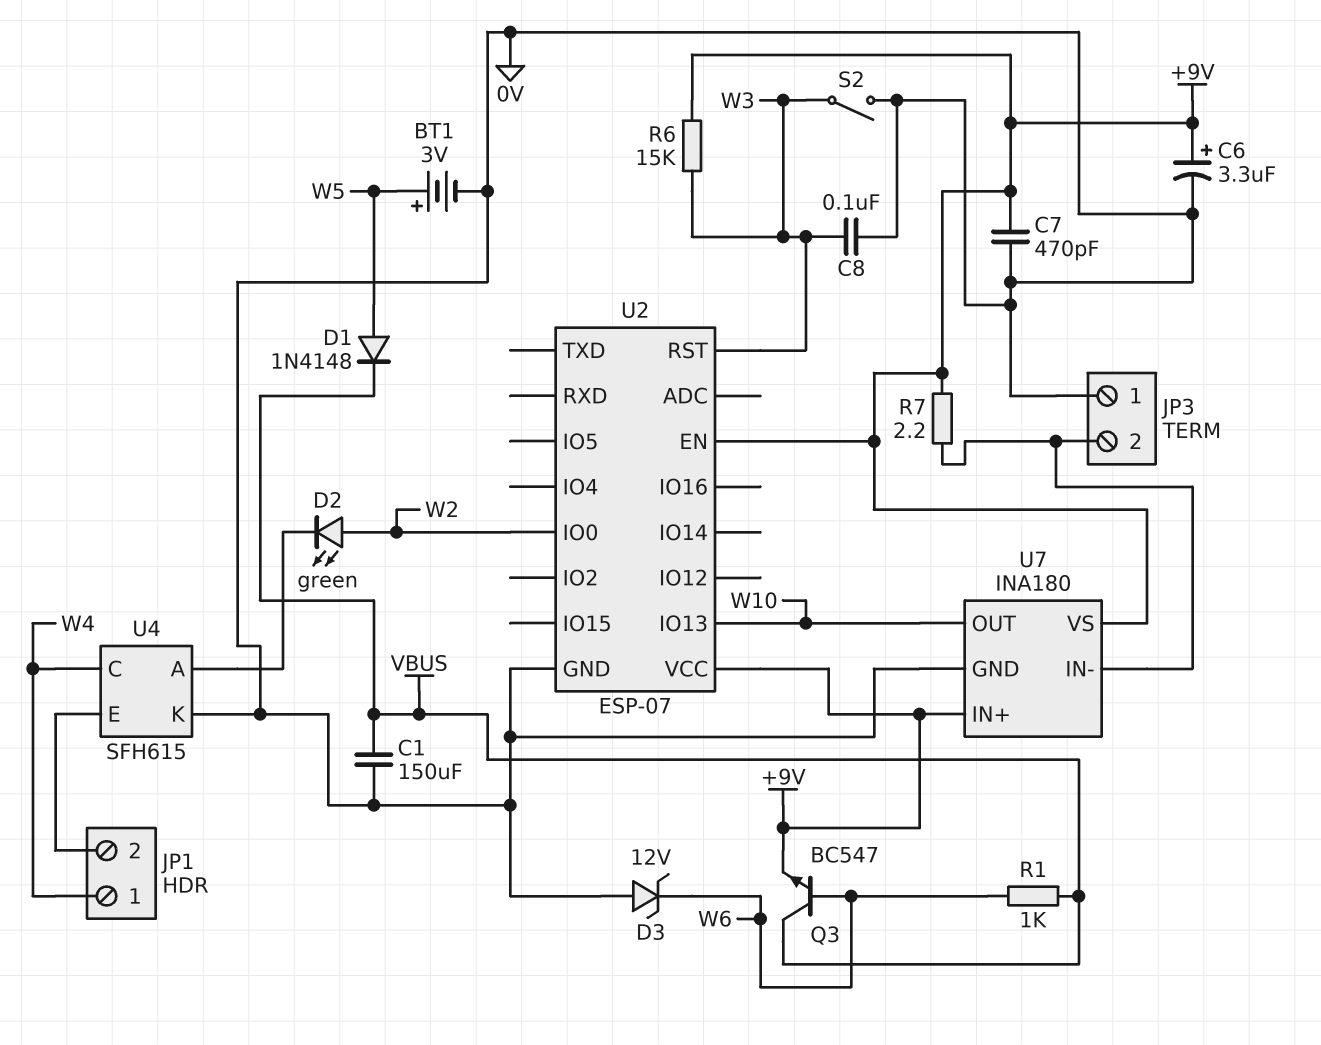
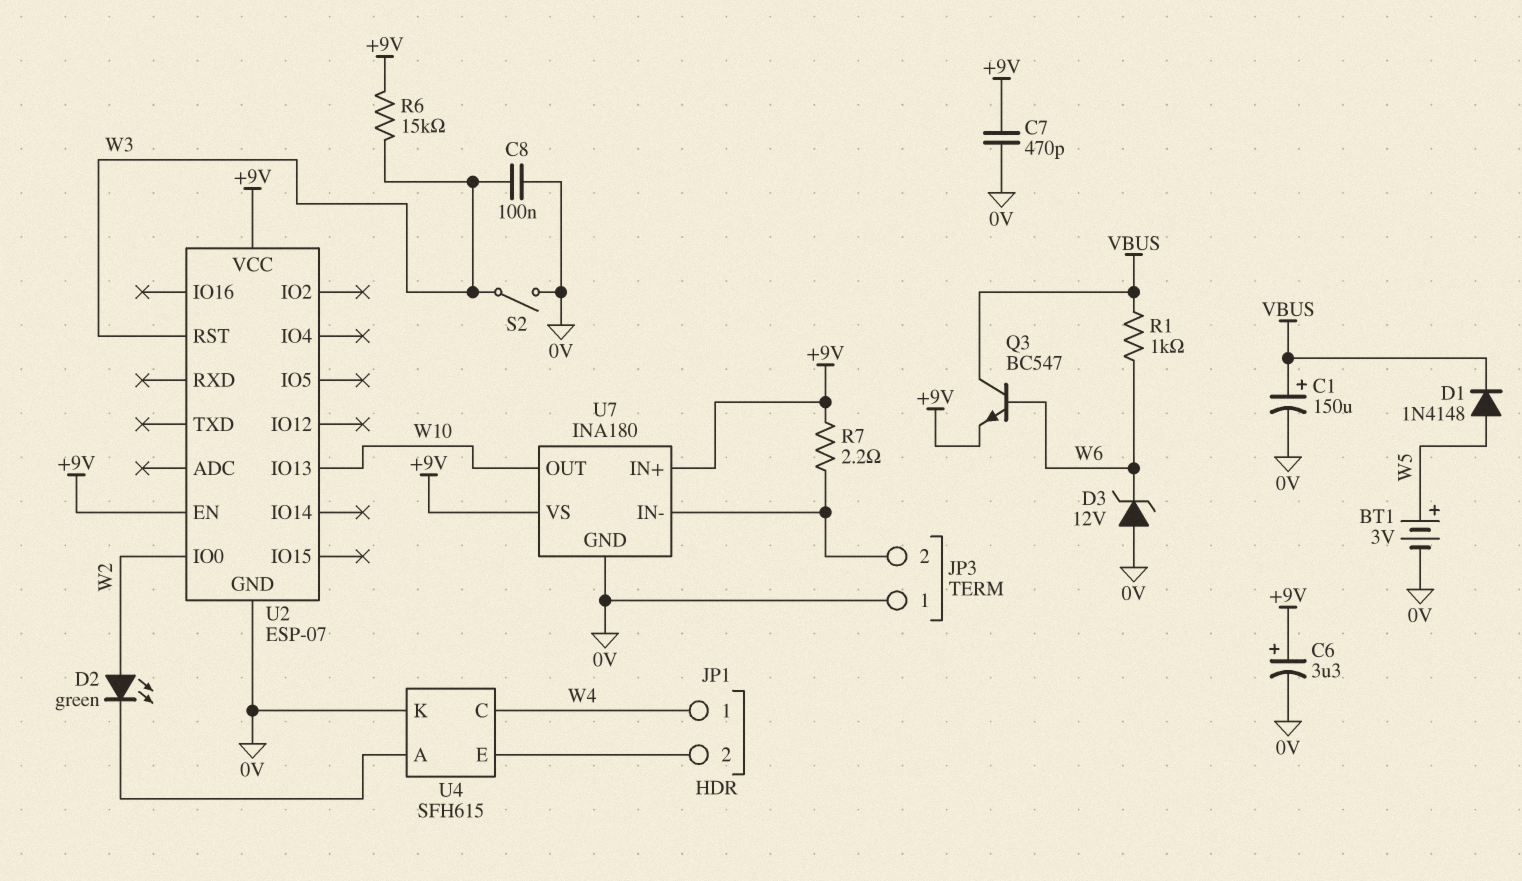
C1: 150uF (0V, VBUS) -> 150uF (plus VBUS, minus 0V)

